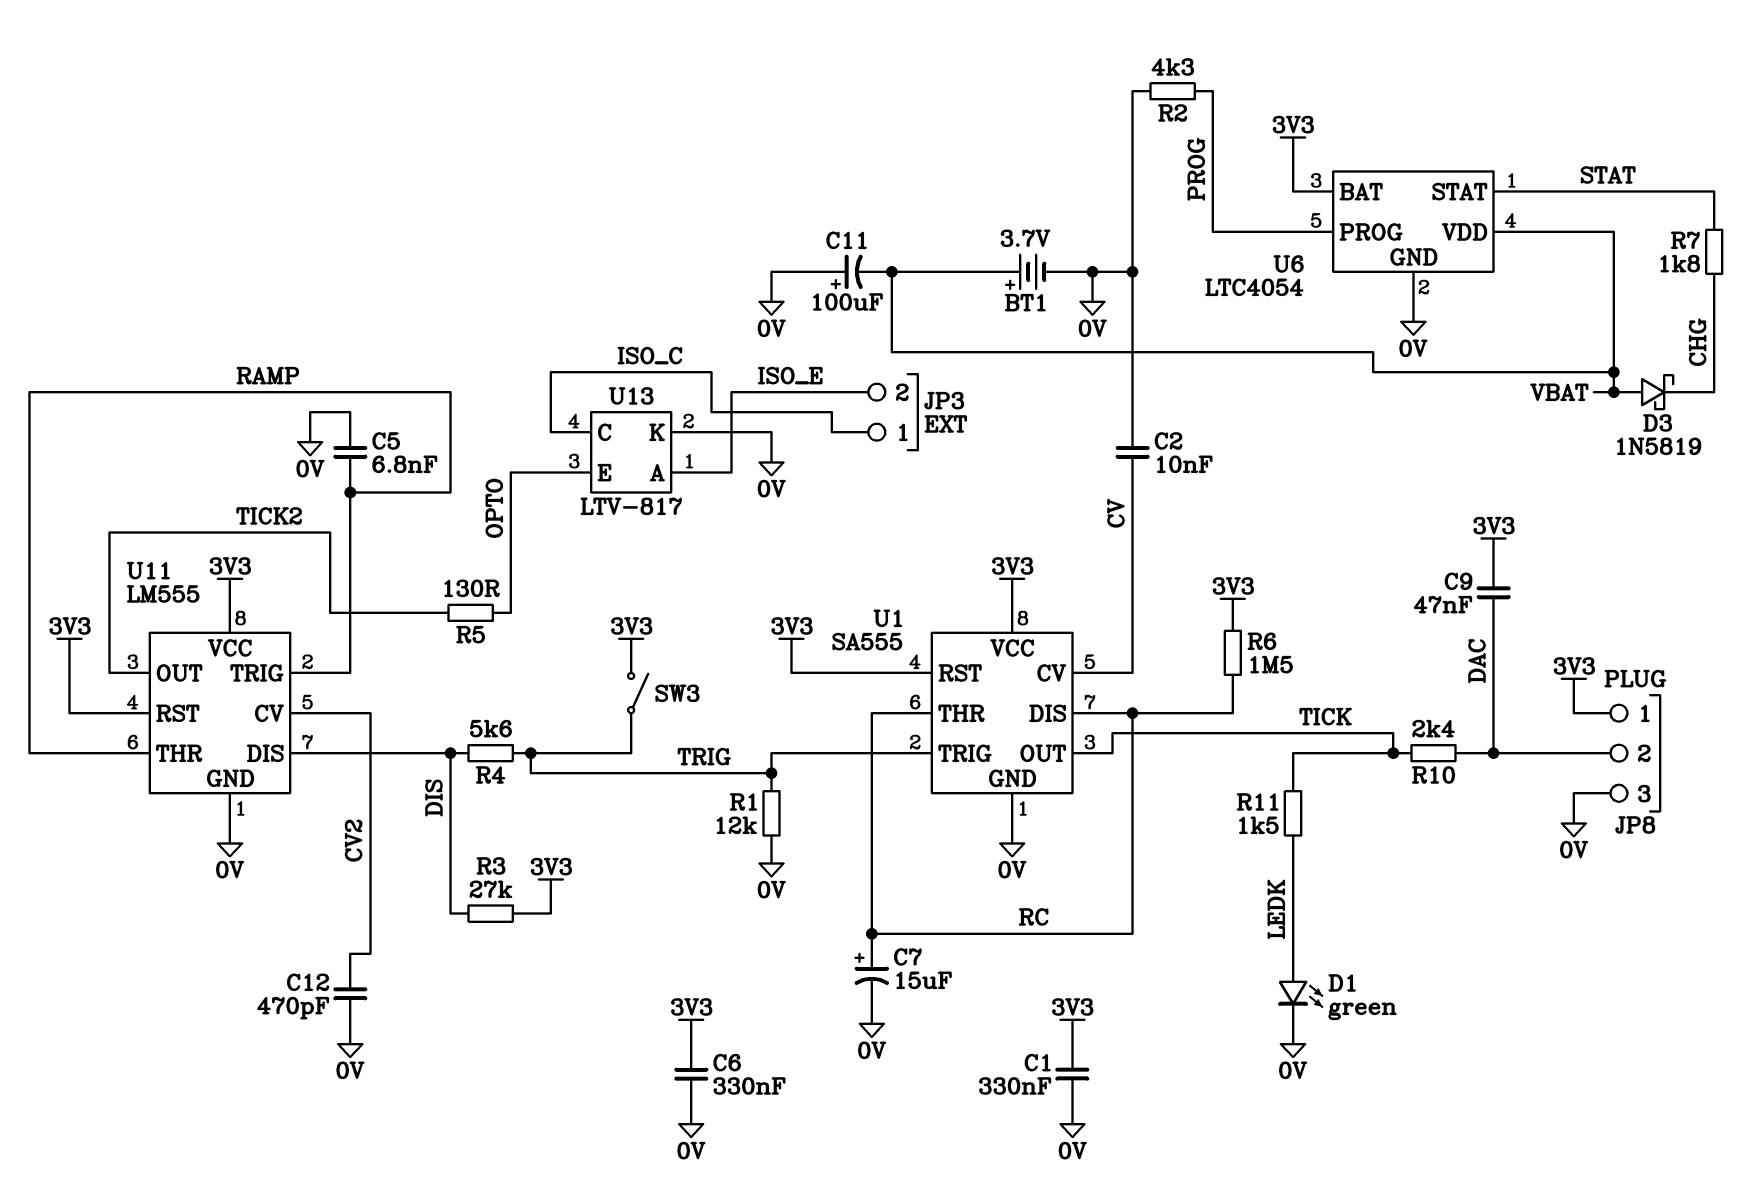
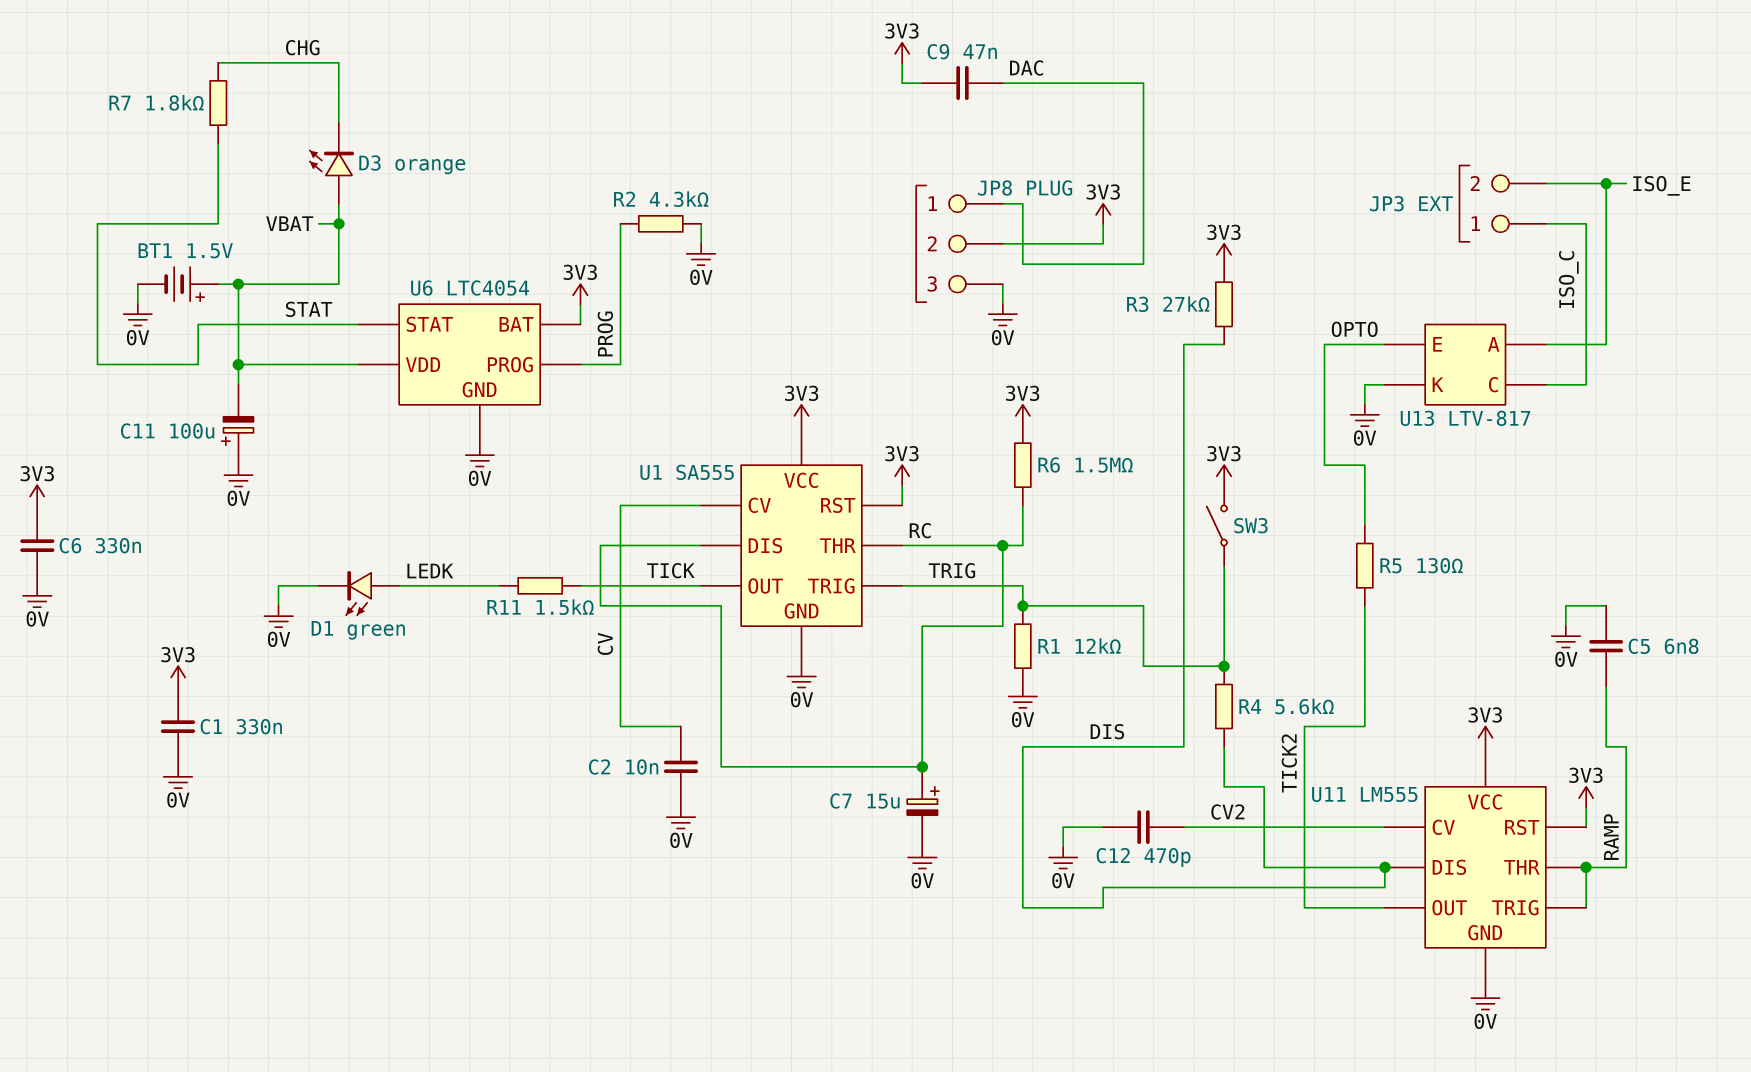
BT1: 3.7V (plus VBAT, minus 0V) -> 1.5V (plus VBAT, minus 0V)
D3: schottky 1N5819 (A VBAT, K CHG) -> LED orange (A VBAT, K CHG)
JP8 pin 1: 3V3 -> DAC
JP8 pin 2: DAC -> 3V3
R10: 2.4k (DAC, TICK) -> none

